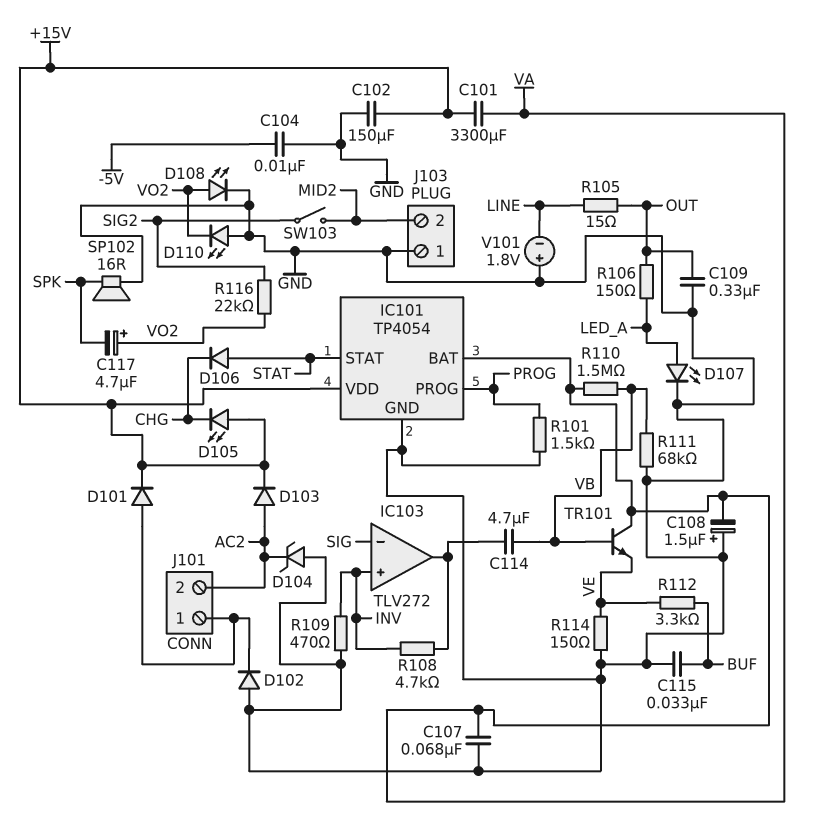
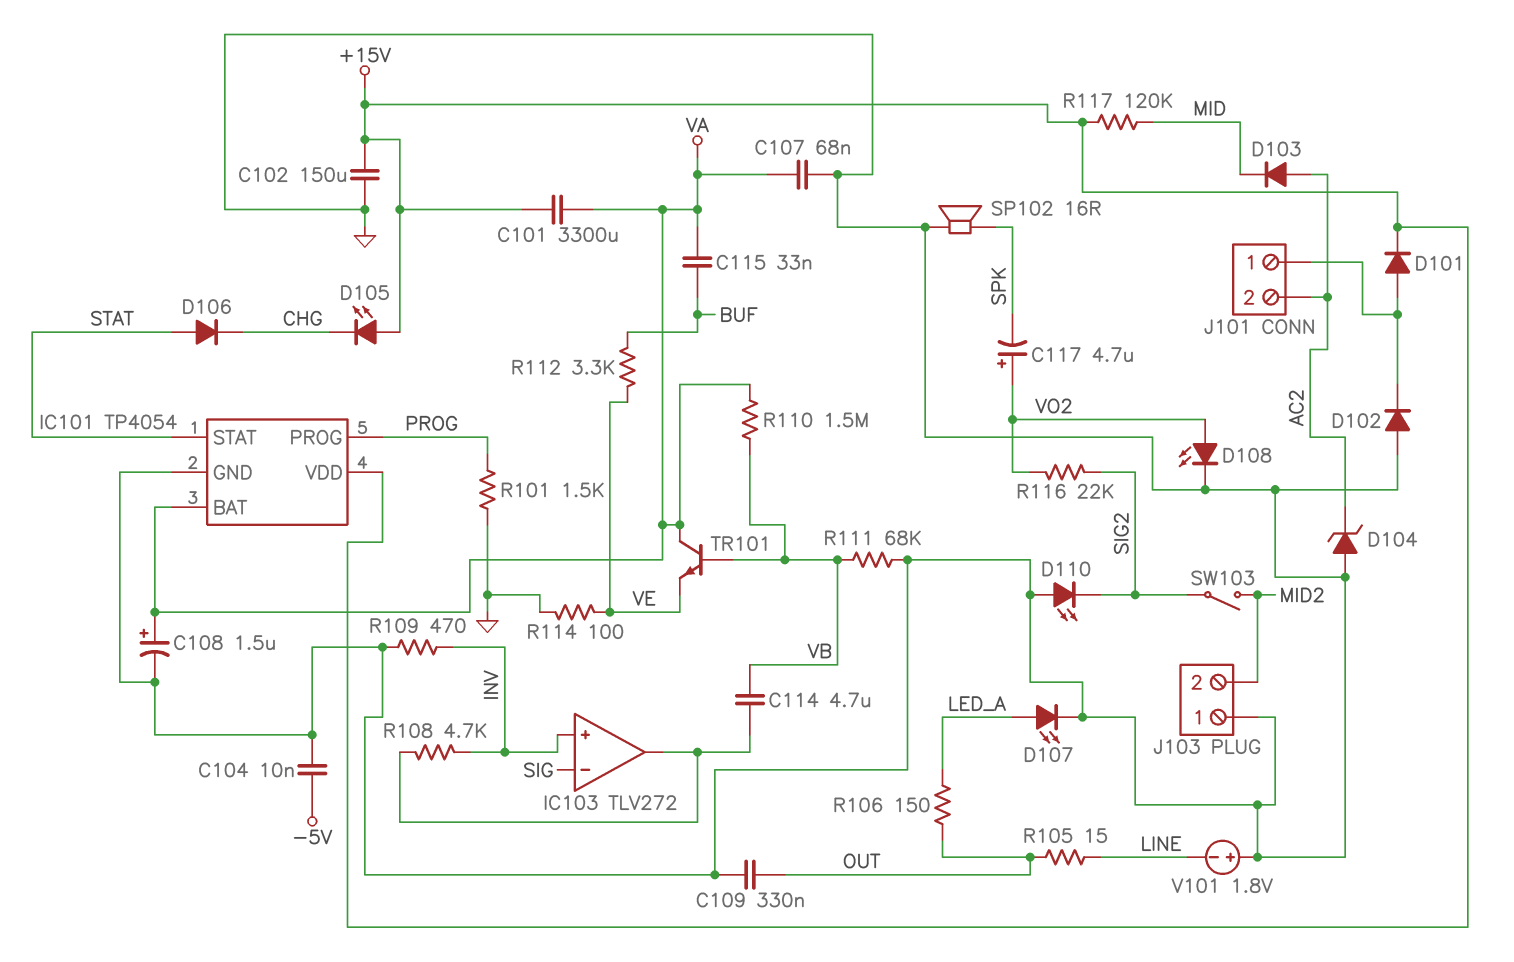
C108: 1.5uF (plus GND, minus VA) -> 1.5uF (plus VA, minus GND)
C115: 33nF (BUF, GND) -> 33nF (BUF, VA)
D103: diode (A AC2, K +15V) -> diode (A AC2, K MID)
D110: LED (A GND, K VO2) -> LED (A GND, K SIG2)
R114: 150 (GND, VE) -> 100 (GND, VE)
R117: none -> 120k (+15V, MID)

